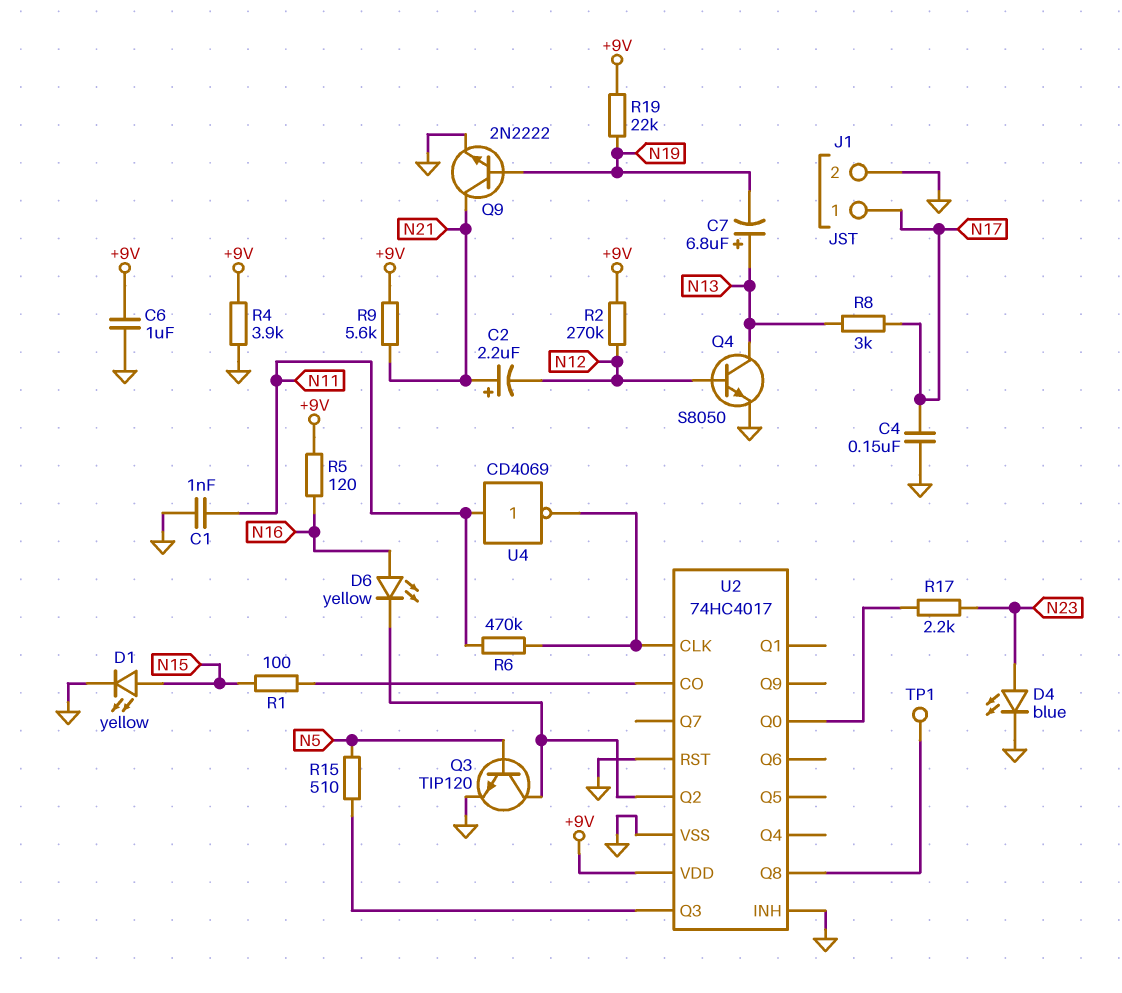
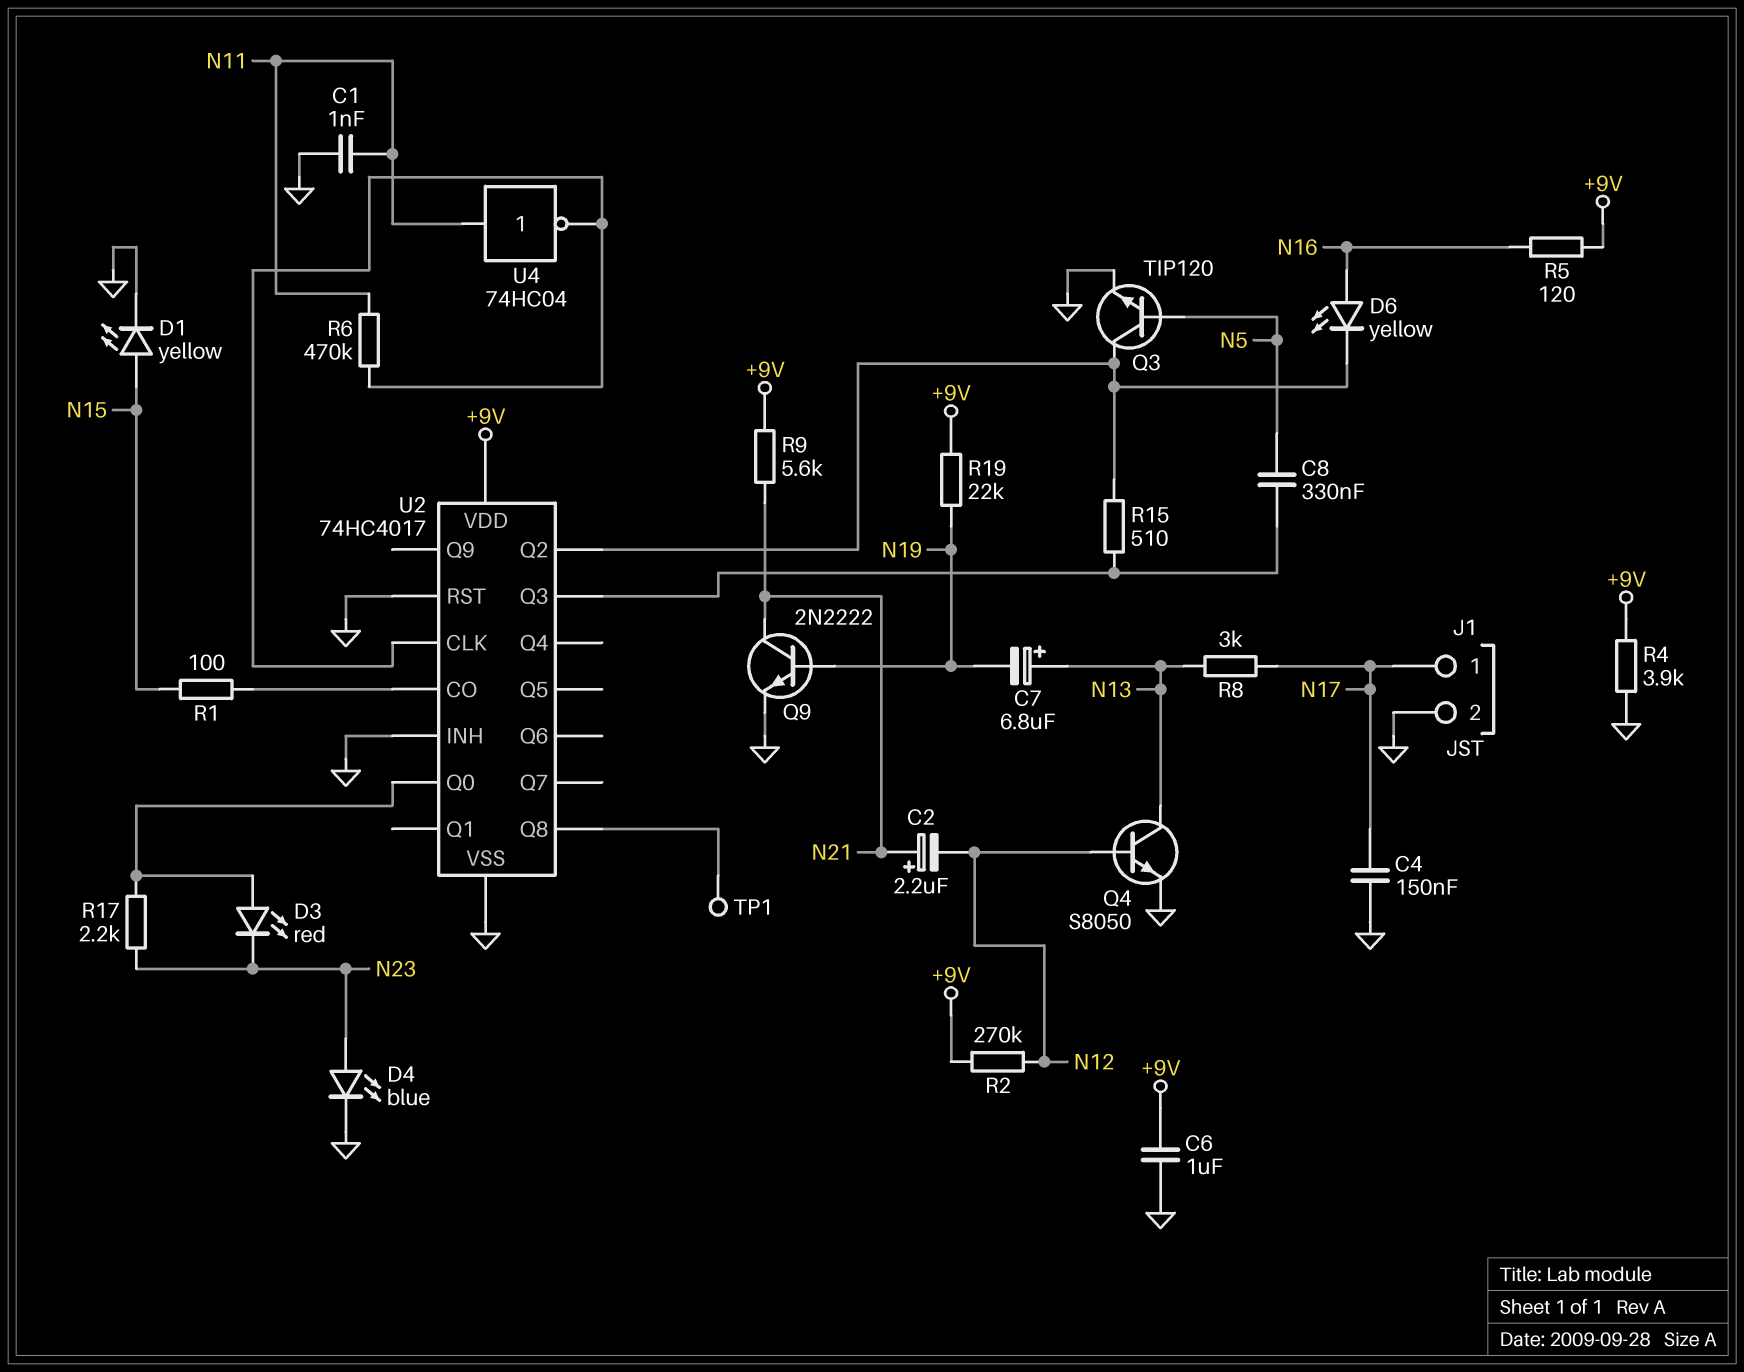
C8: none -> 330nF (N5, U2/Q3)
D3: none -> LED red (A U2/Q0, K N23)
R15: 510 (N5, U2/Q3) -> 510 (U2/Q2, U2/Q3)
U4: NOT CD4069 (in N11, out U2/CLK) -> NOT 74HC04 (in N11, out U2/CLK)

